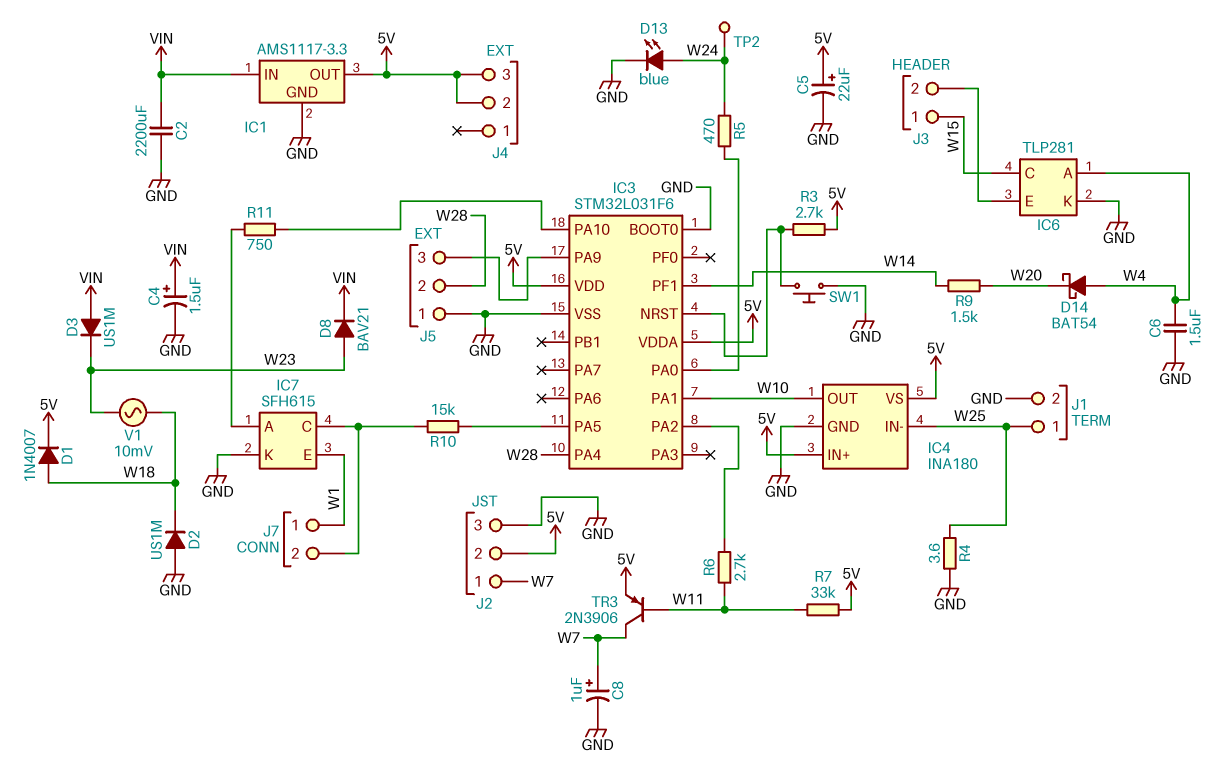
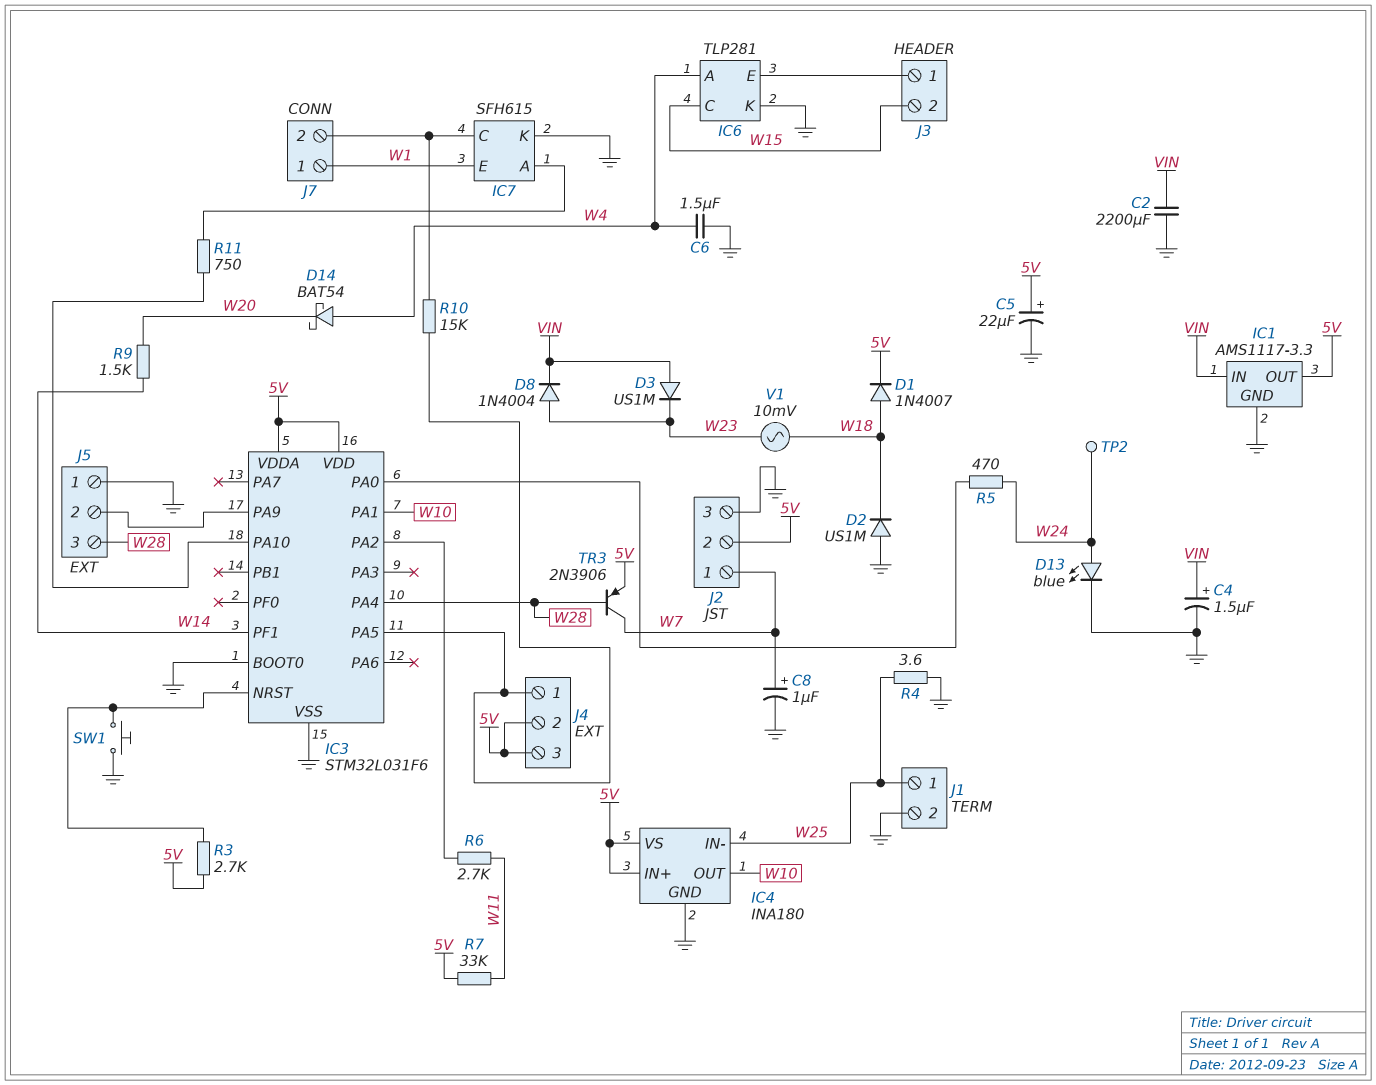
D8: diode BAV21 (A W23, K VIN) -> diode 1N4004 (A W23, K VIN)
J3 pin 1: W15 -> IC6/E
J3 pin 2: IC6/E -> W15
J4 pin 1: none -> IC3/PA5
J5 pin 2: W28 -> IC3/PA9
J5 pin 3: IC3/PA9 -> W28
TR3: PNP 2N3906 (B W11, C W7, E 5V) -> PNP 2N3906 (B W28, C W7, E 5V)

